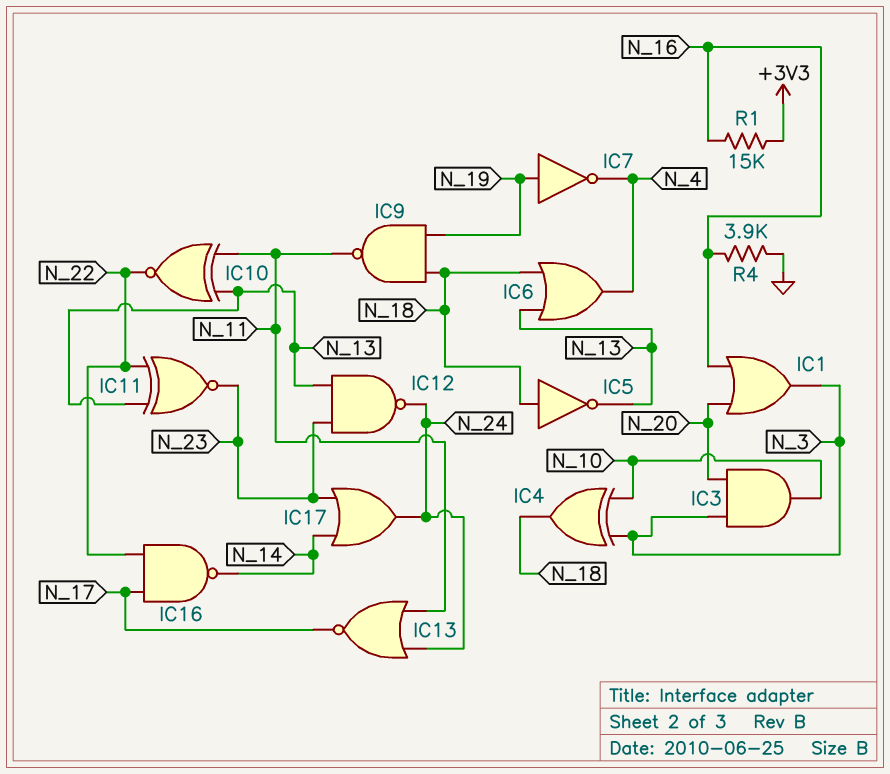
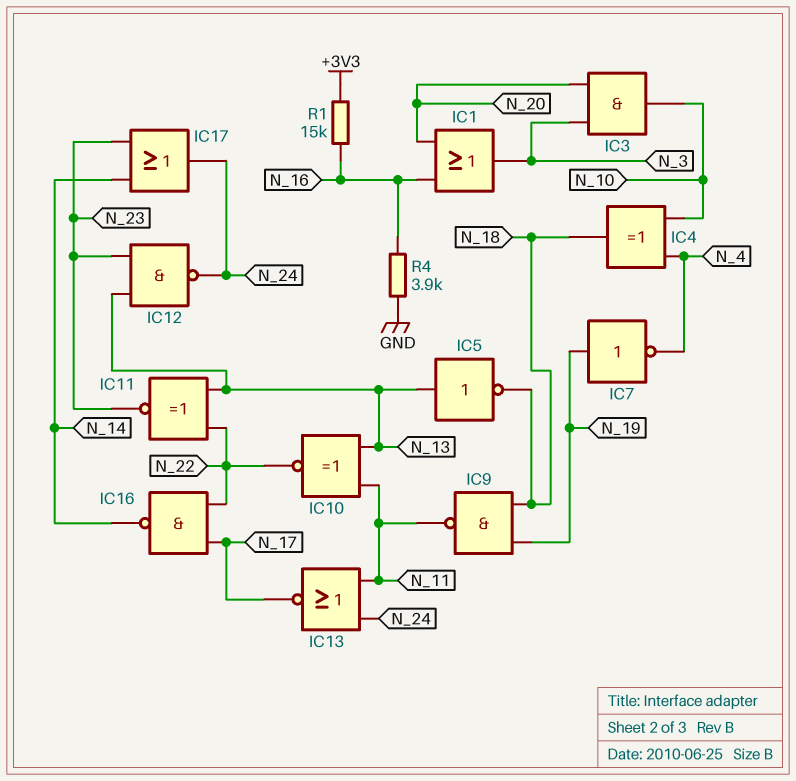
IC4: XOR (in N_3, in N_10, out N_18) -> XOR (in N_4, in N_10, out N_18)
IC5: NOT (in N_18, out N_13) -> NOT (in N_13, out N_18)
IC6: OR (in N_13, in N_18, out N_4) -> none

